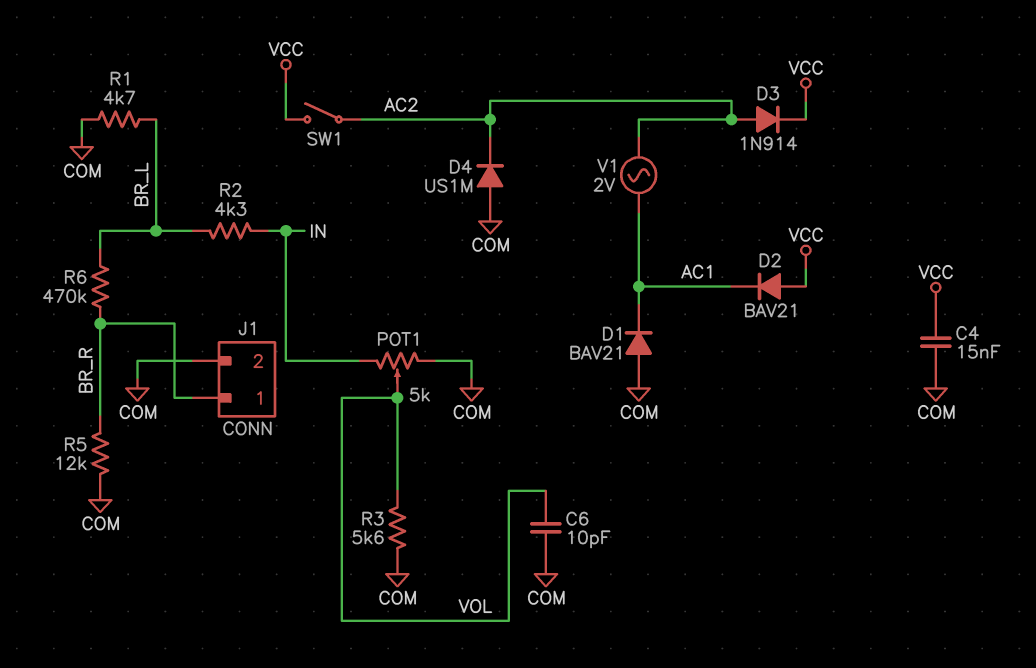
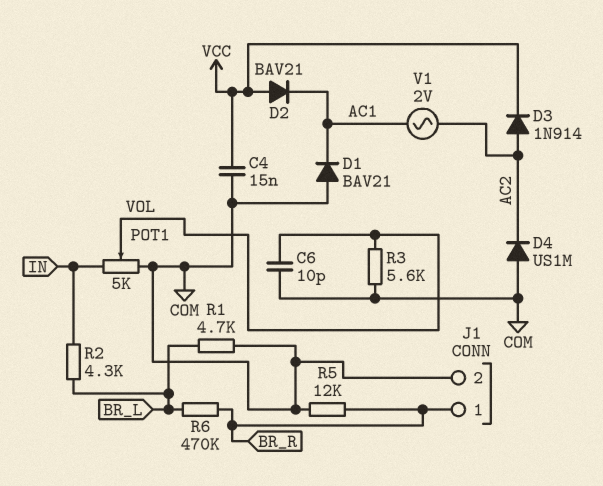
SW1: switch (AC2, VCC) -> none

